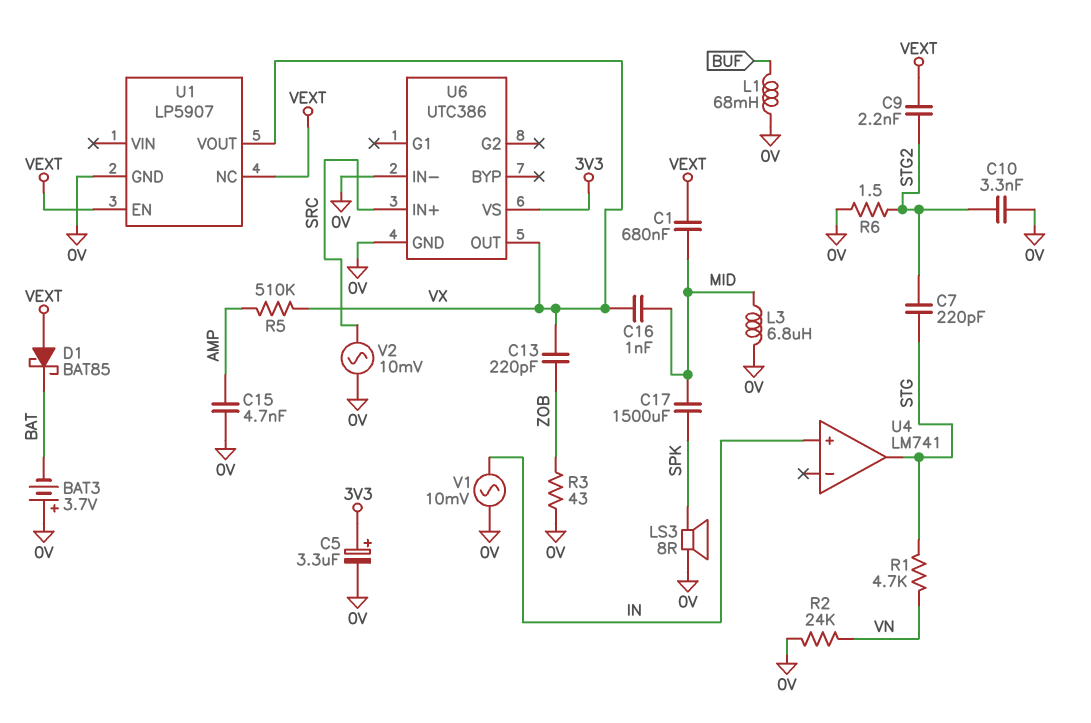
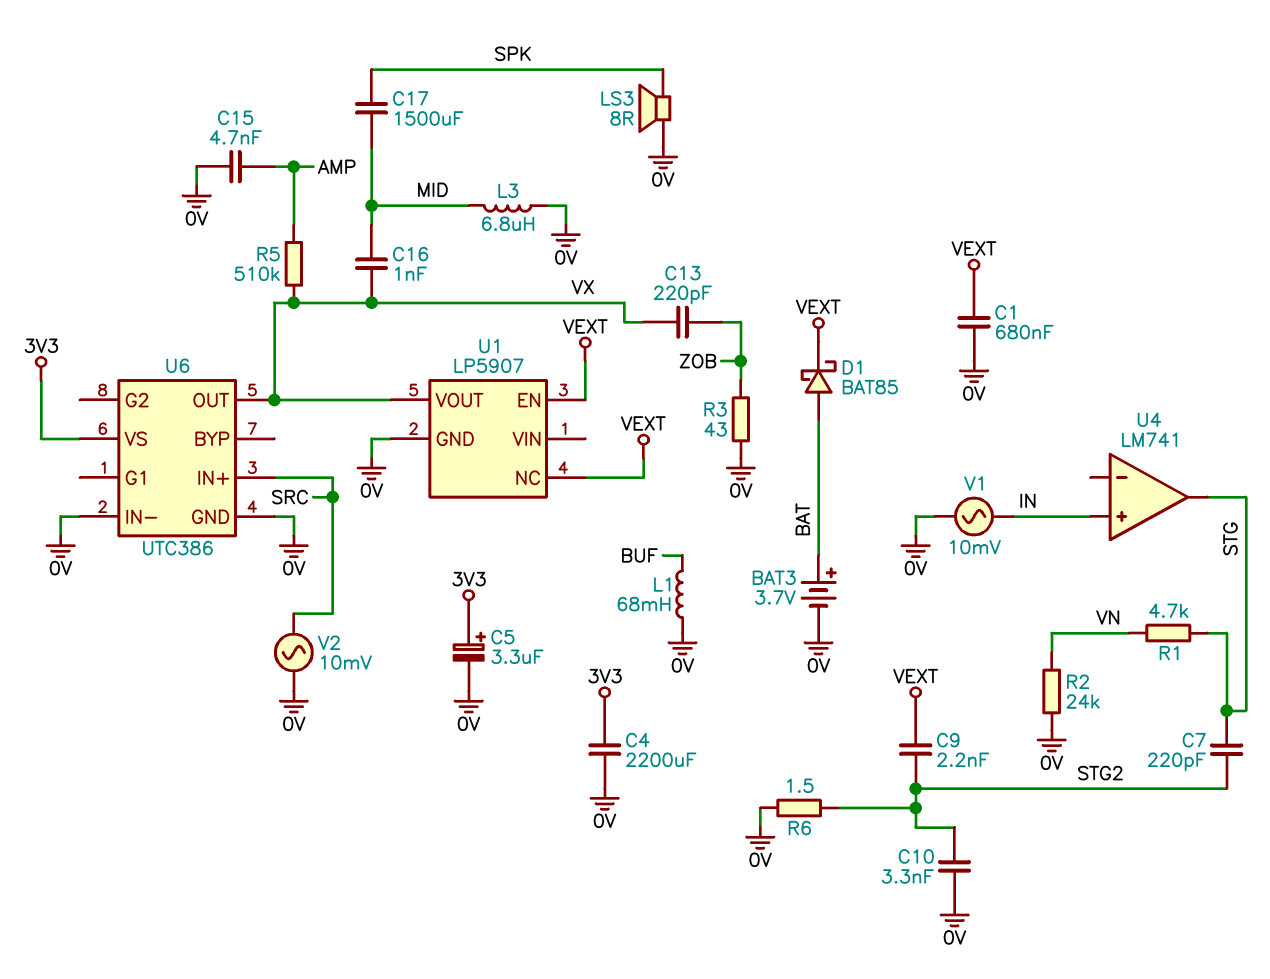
BAT3: 3.7V (plus 0V, minus BAT) -> 3.7V (plus BAT, minus 0V)
C1: 680nF (MID, VEXT) -> 680nF (0V, VEXT)
C4: none -> 2200uF (0V, 3V3)
D1: schottky BAT85 (A VEXT, K BAT) -> schottky BAT85 (A BAT, K VEXT)

